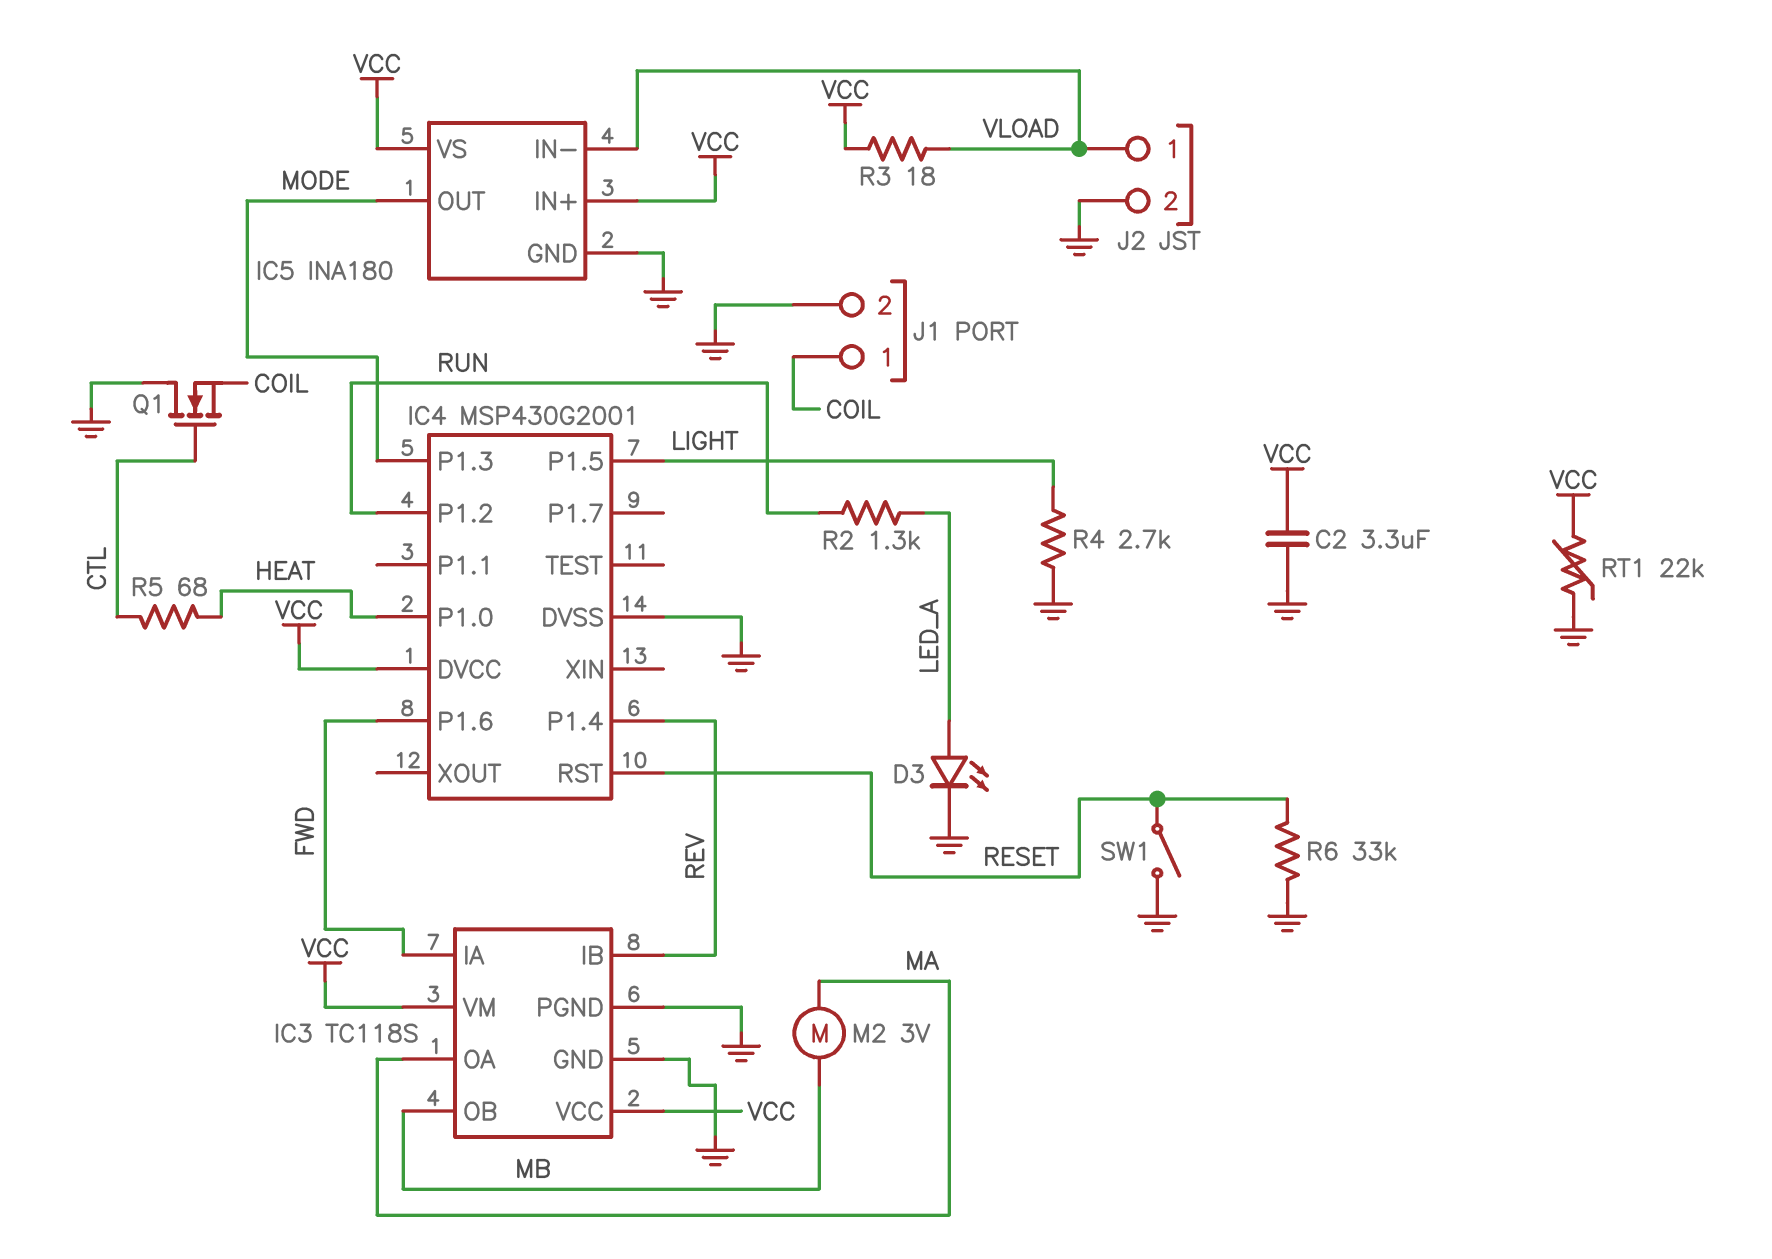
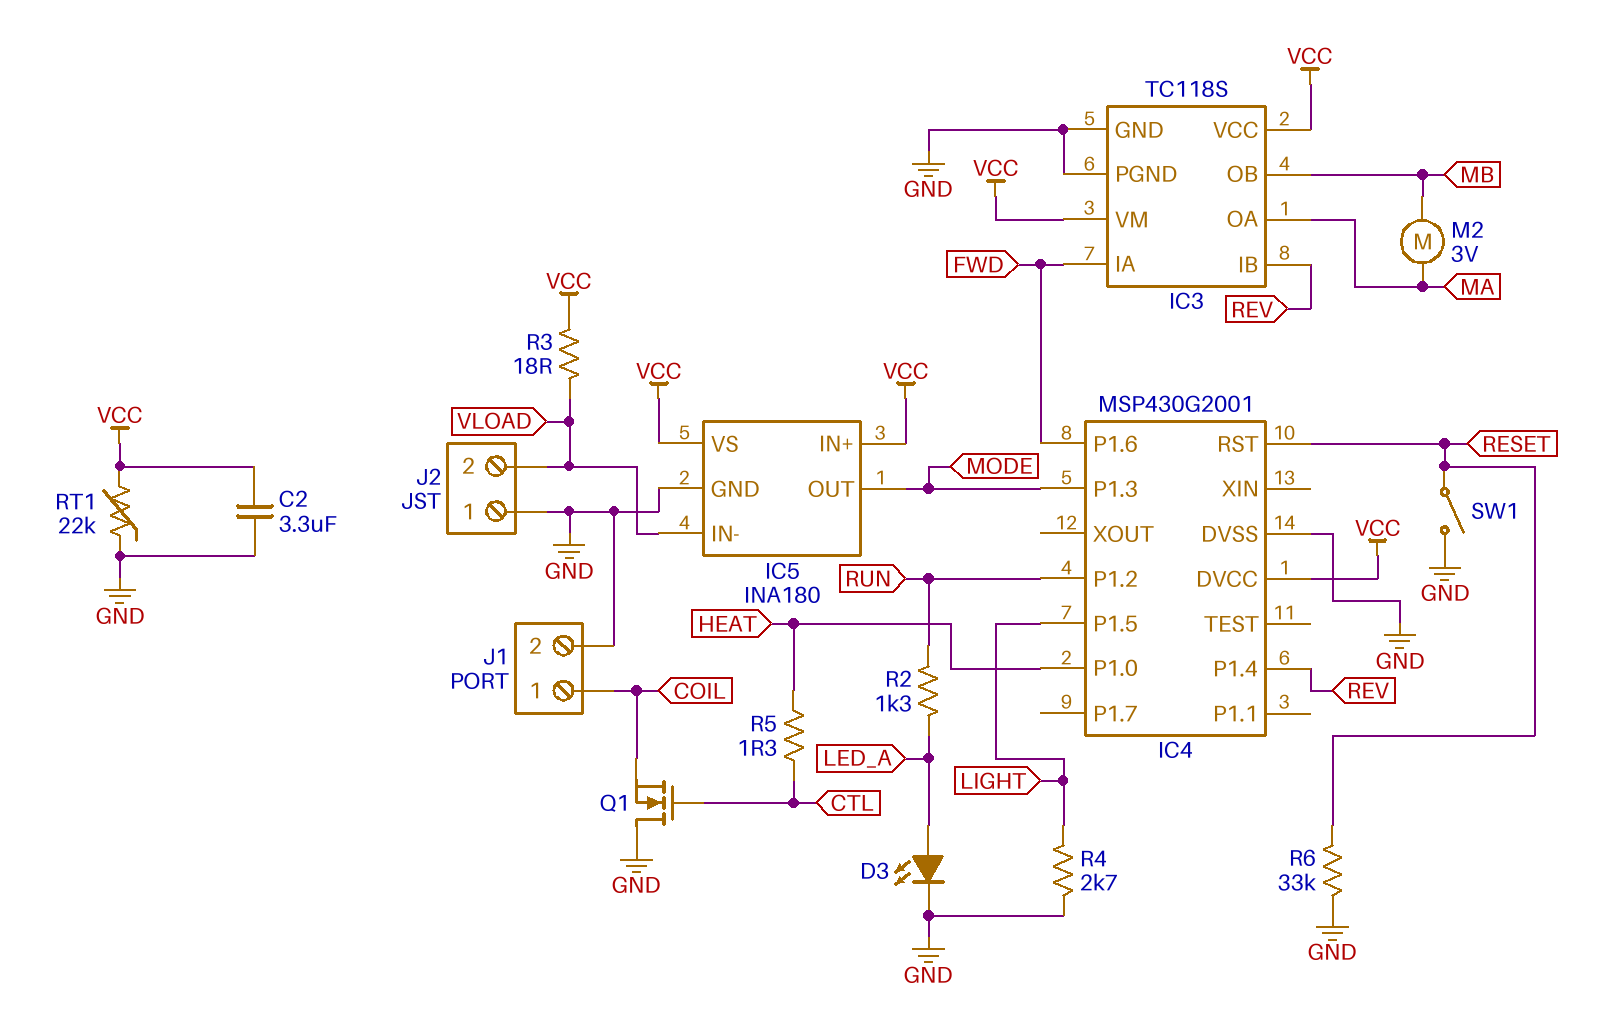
J2 pin 1: VLOAD -> GND
J2 pin 2: GND -> VLOAD
R5: 68 (CTL, HEAT) -> 1.3 (CTL, HEAT)

